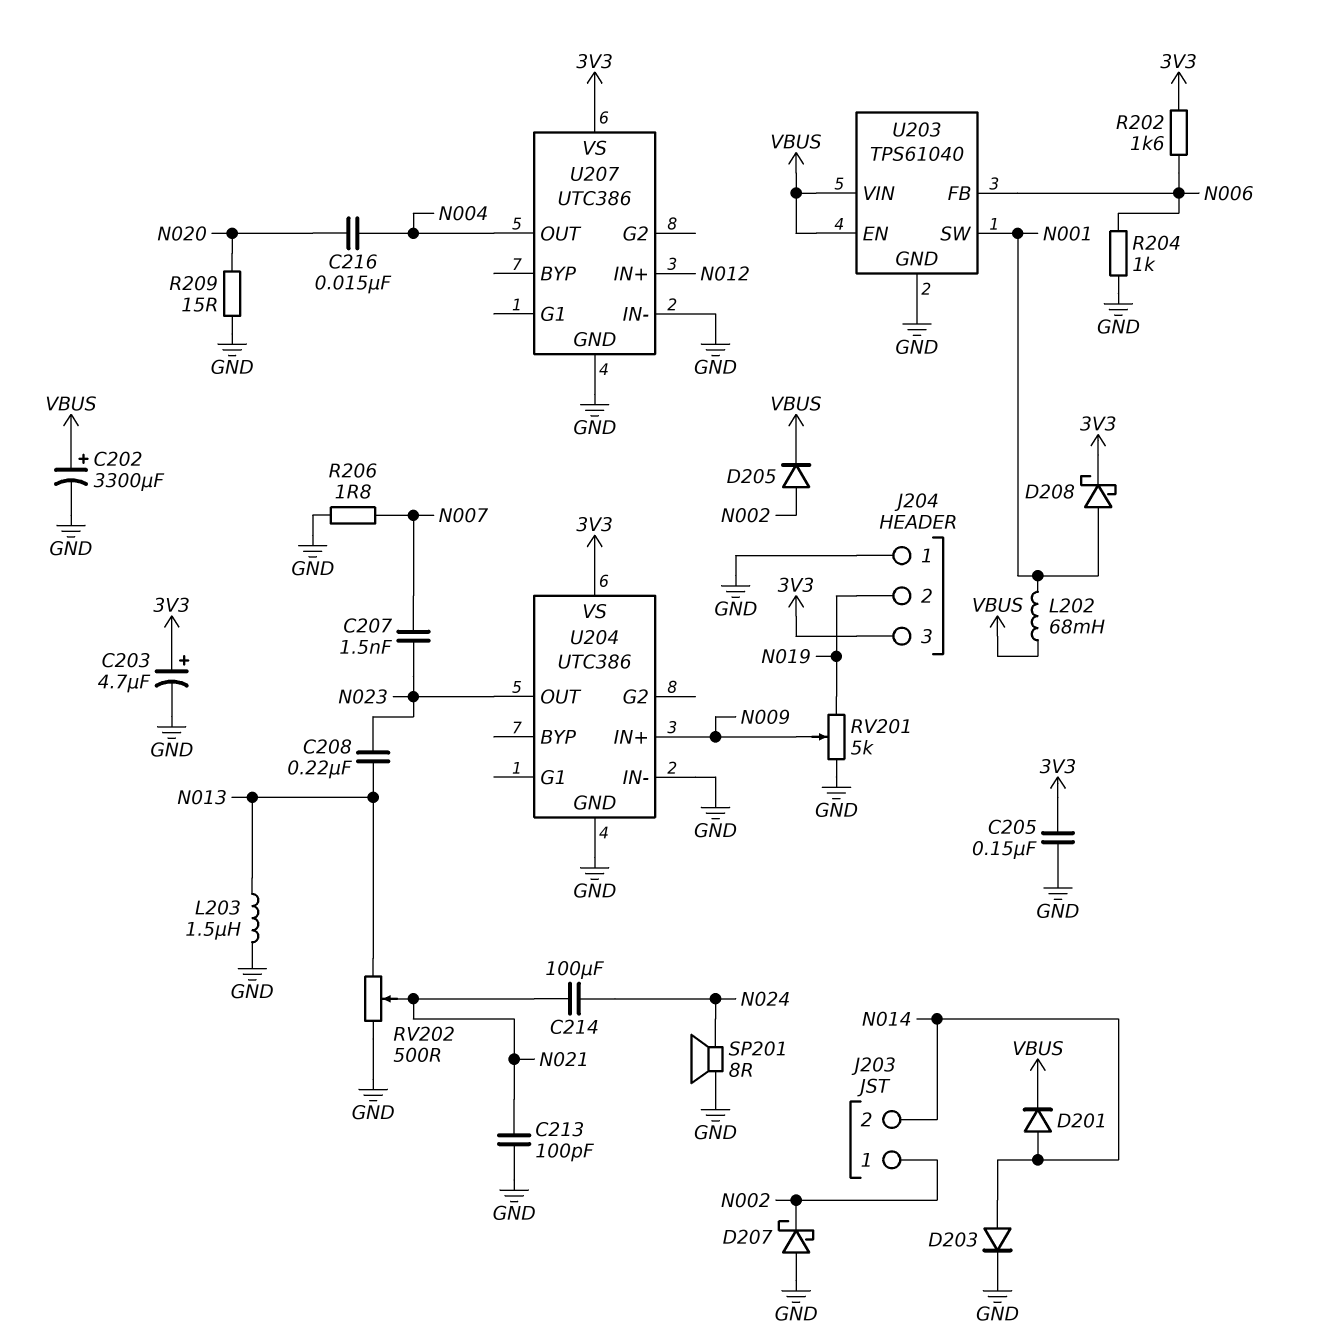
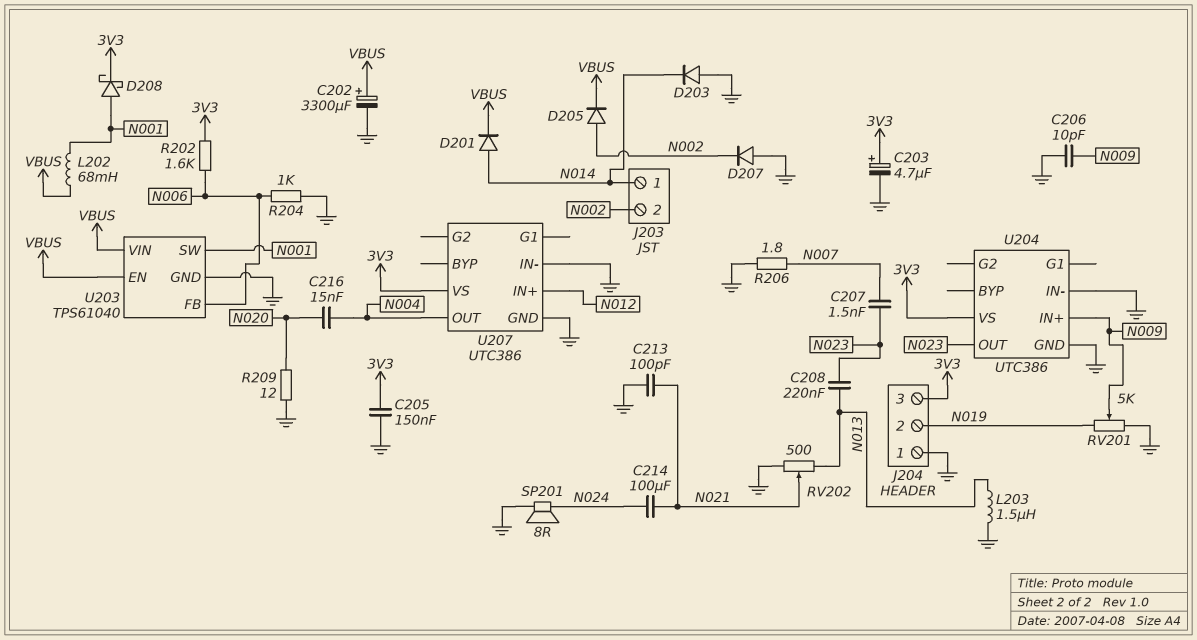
C206: none -> 10pF (GND, N009)
D203: diode (A N014, K GND) -> diode (A GND, K N014)
D207: schottky (A GND, K N002) -> diode (A GND, K N002)
J203 pin 1: N002 -> N014
J203 pin 2: N014 -> N002
R209: 15 (GND, N020) -> 12 (GND, N020)

